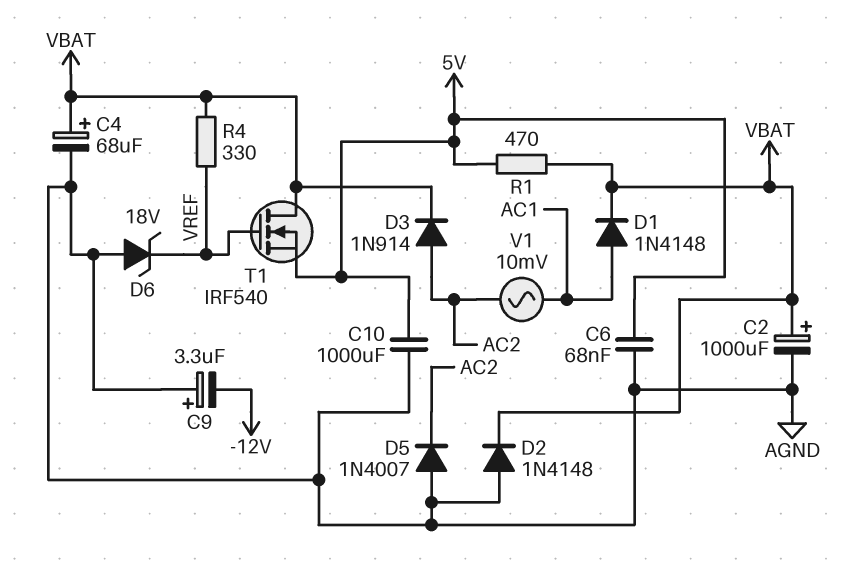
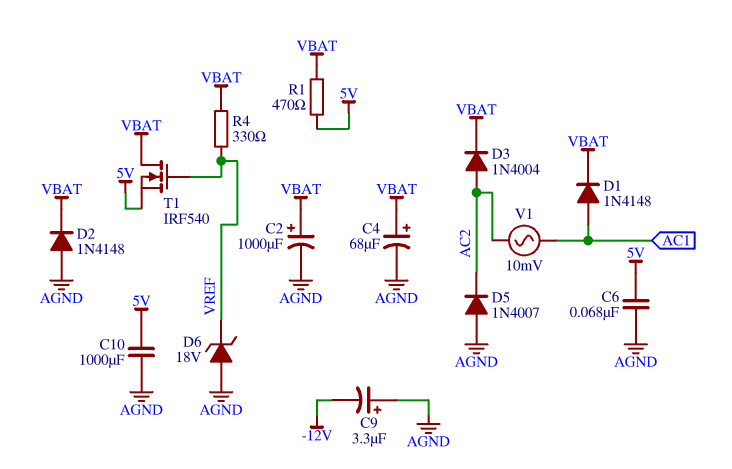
D3: diode 1N914 (A AC2, K VBAT) -> diode 1N4004 (A AC2, K VBAT)

